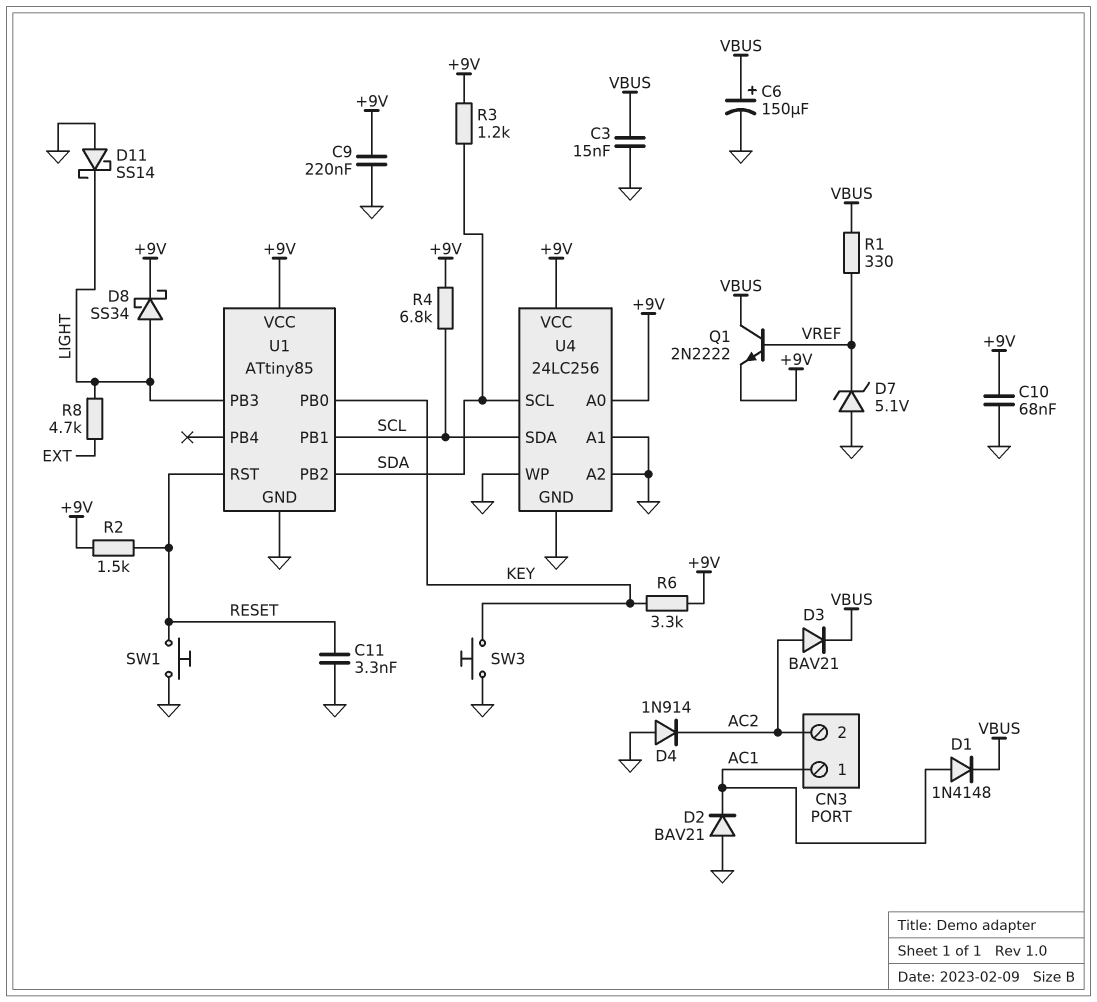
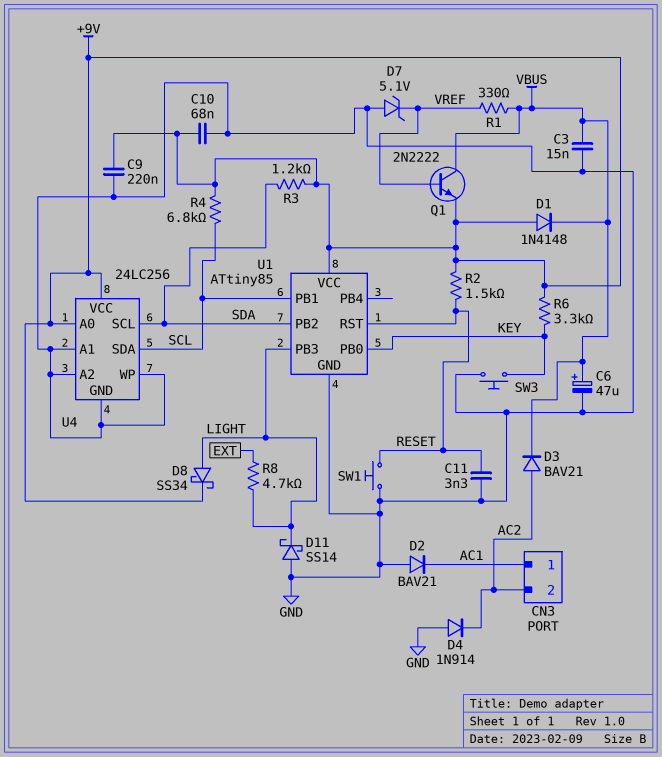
C6: 150uF (plus VBUS, minus GND) -> 47uF (plus VBUS, minus GND)
D1: diode 1N4148 (A AC1, K VBUS) -> diode 1N4148 (A +9V, K VBUS)

